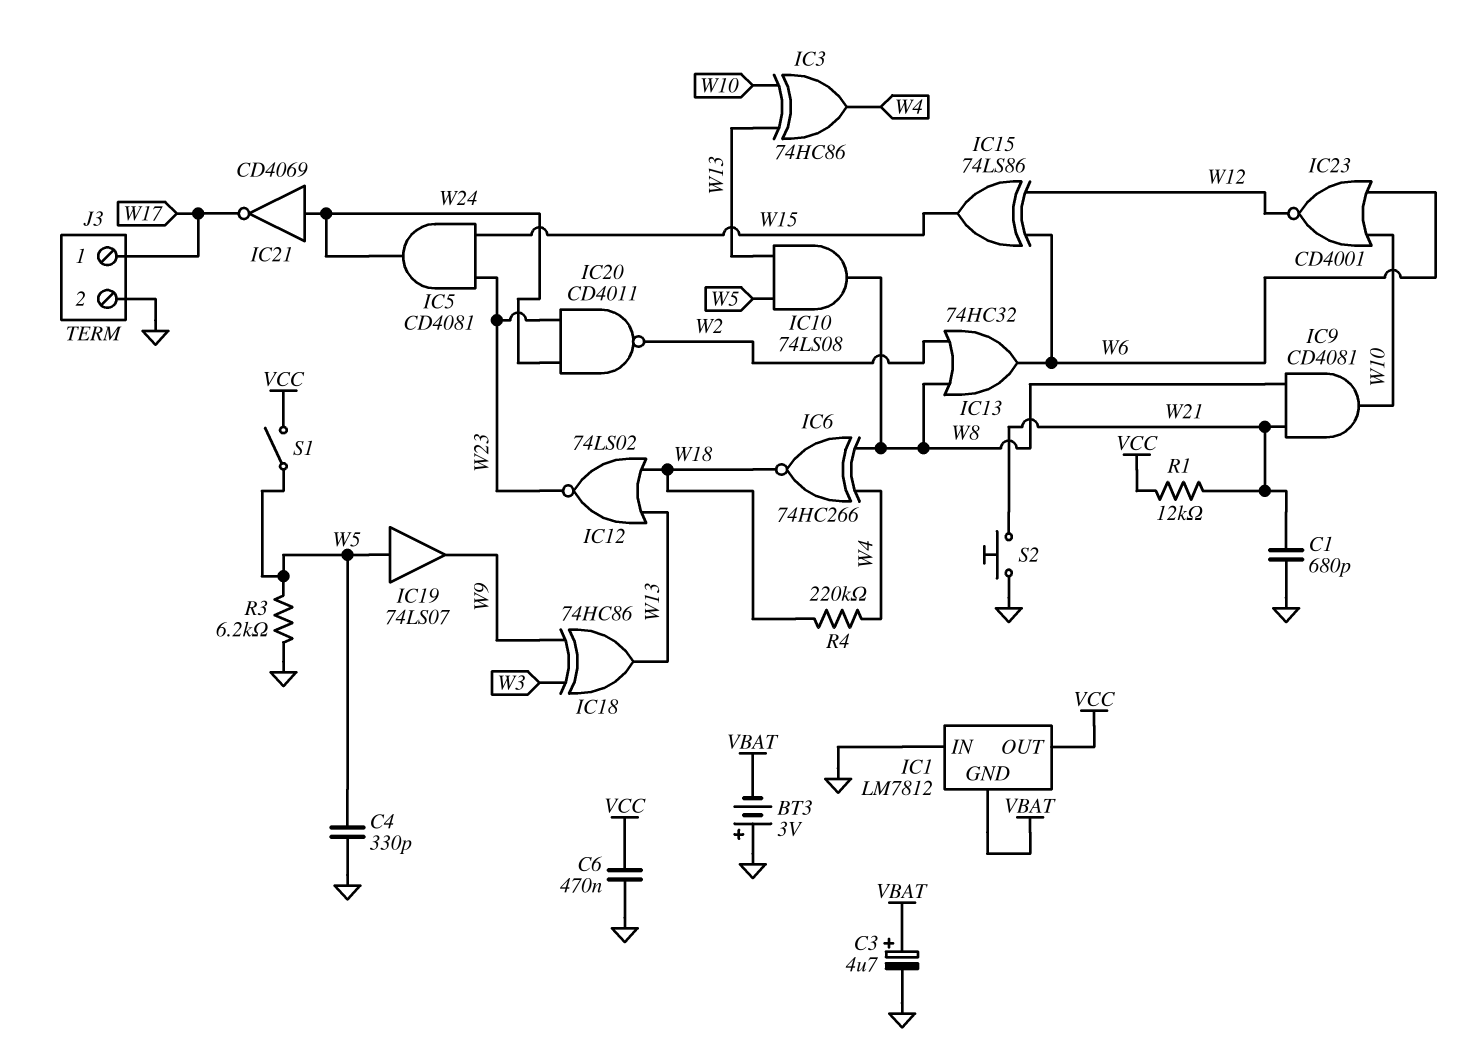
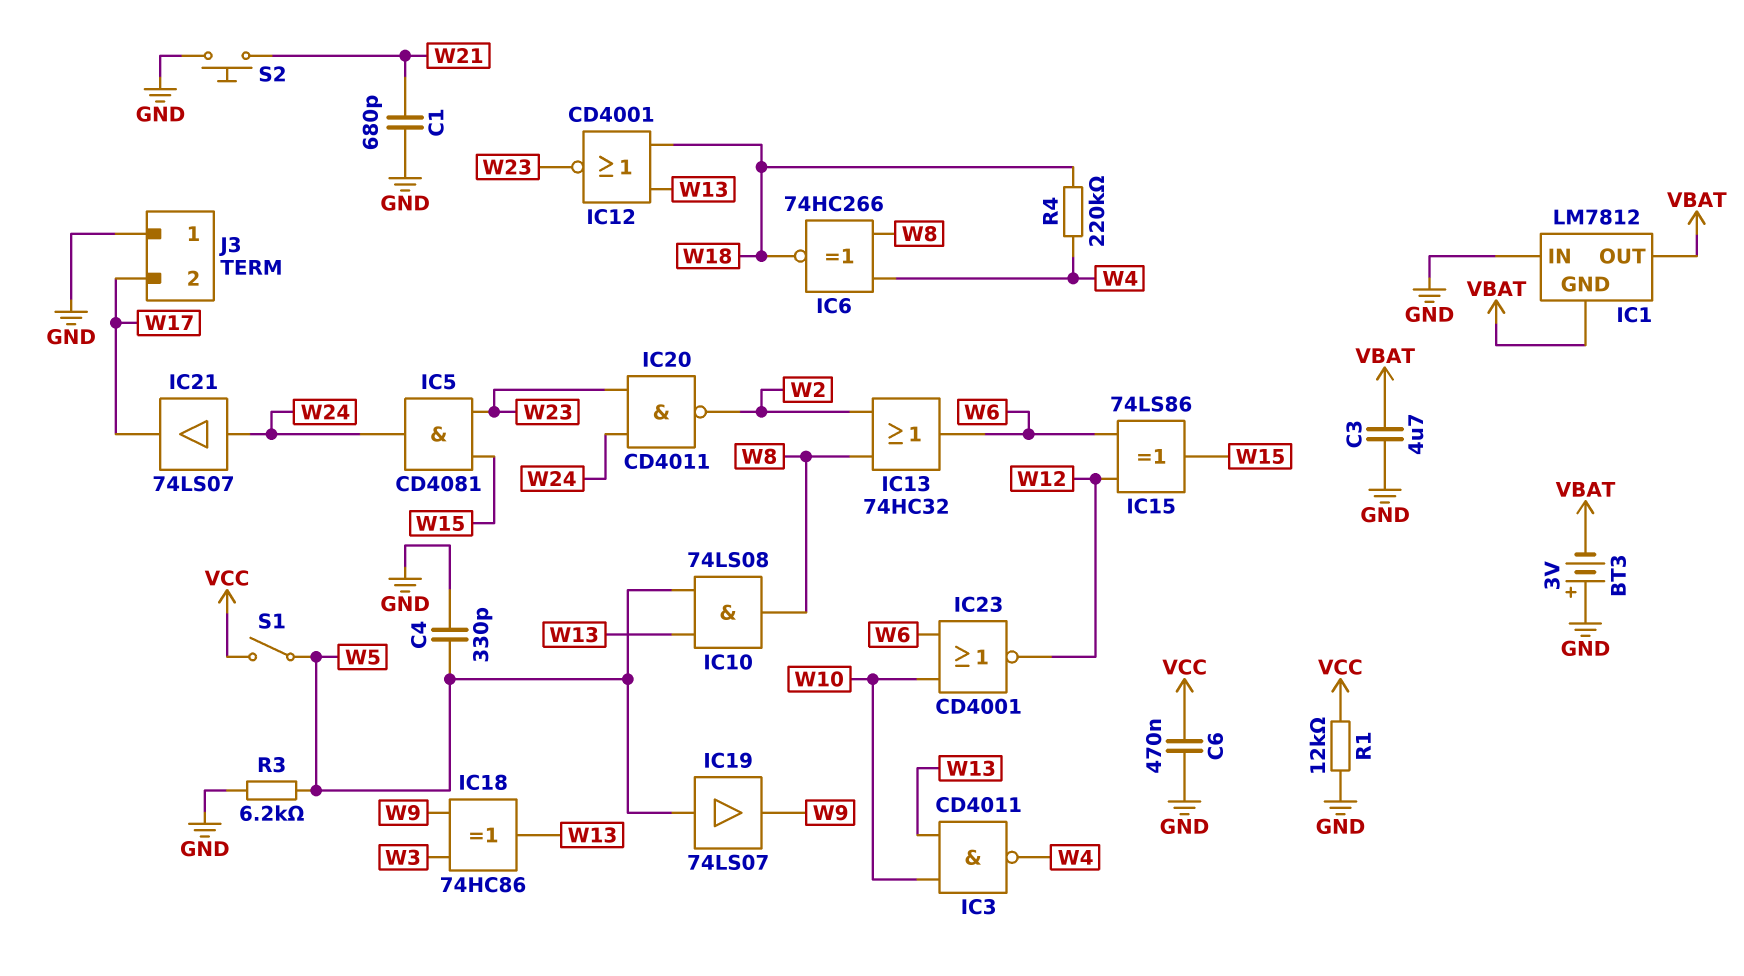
C3: 4.7uF (plus VBAT, minus GND) -> 4.7uF (GND, VBAT)
IC1 pin OUT: VCC -> VBAT
IC3: XOR 74HC86 (in W10, in W13, out W4) -> NAND CD4011 (in W10, in W13, out W4)
IC9: AND CD4081 (in W8, in W21, out W10) -> none
IC12: NOR 74LS02 (in W13, in W18, out W23) -> NOR CD4001 (in W13, in W18, out W23)
IC21: NOT CD4069 (in W24, out W17) -> buffer 74LS07 (in W24, out W17)
J3 pin 1: W17 -> GND
J3 pin 2: GND -> W17
R1: 12k (VCC, W21) -> 12k (GND, VCC)

